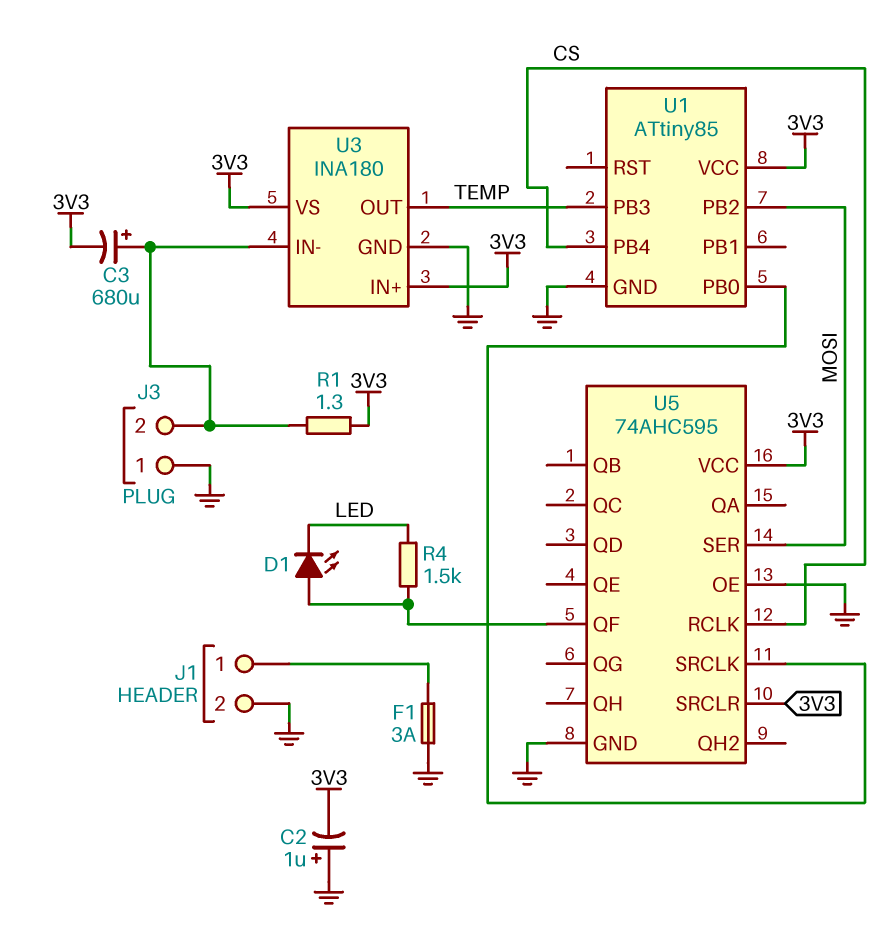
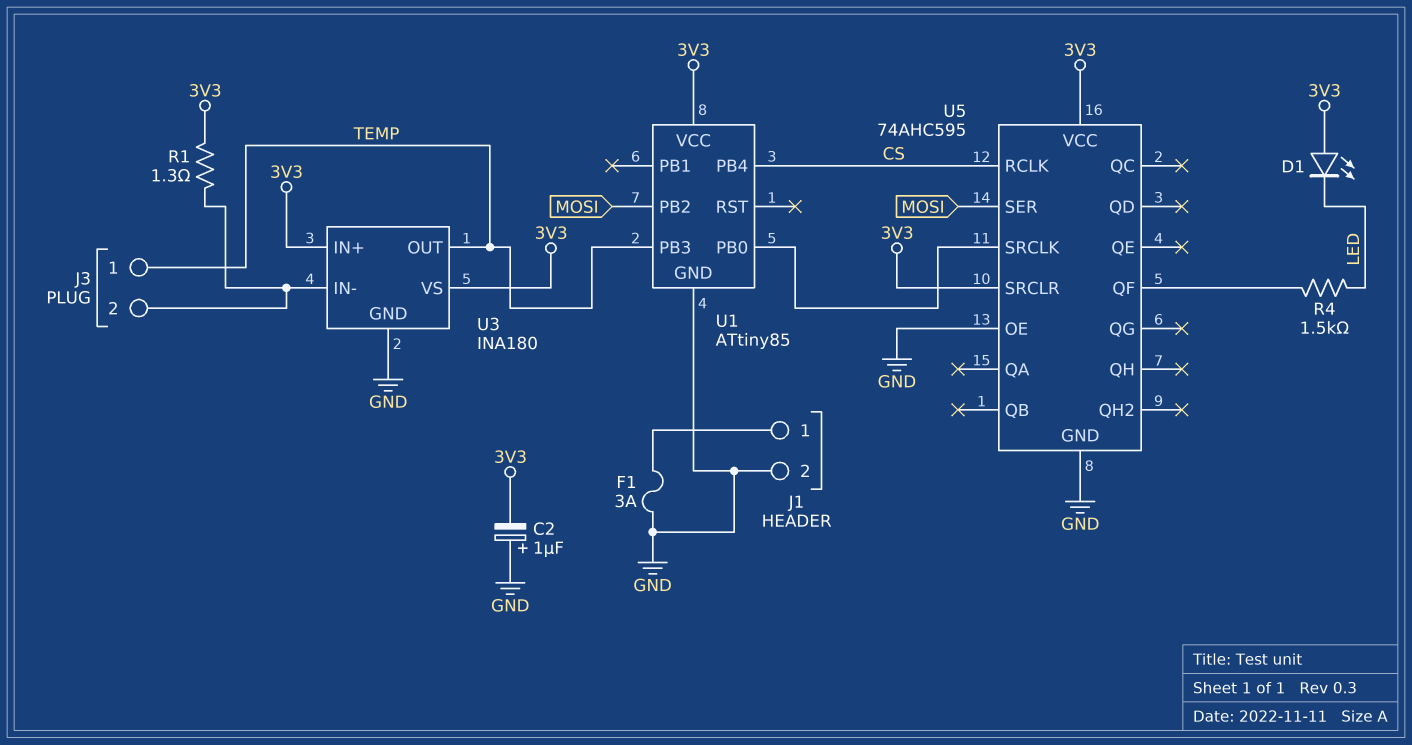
C3: 680uF (plus J3/2, minus 3V3) -> none
D1: LED (A U5/QF, K LED) -> LED (A 3V3, K LED)
J3 pin 1: GND -> TEMP

